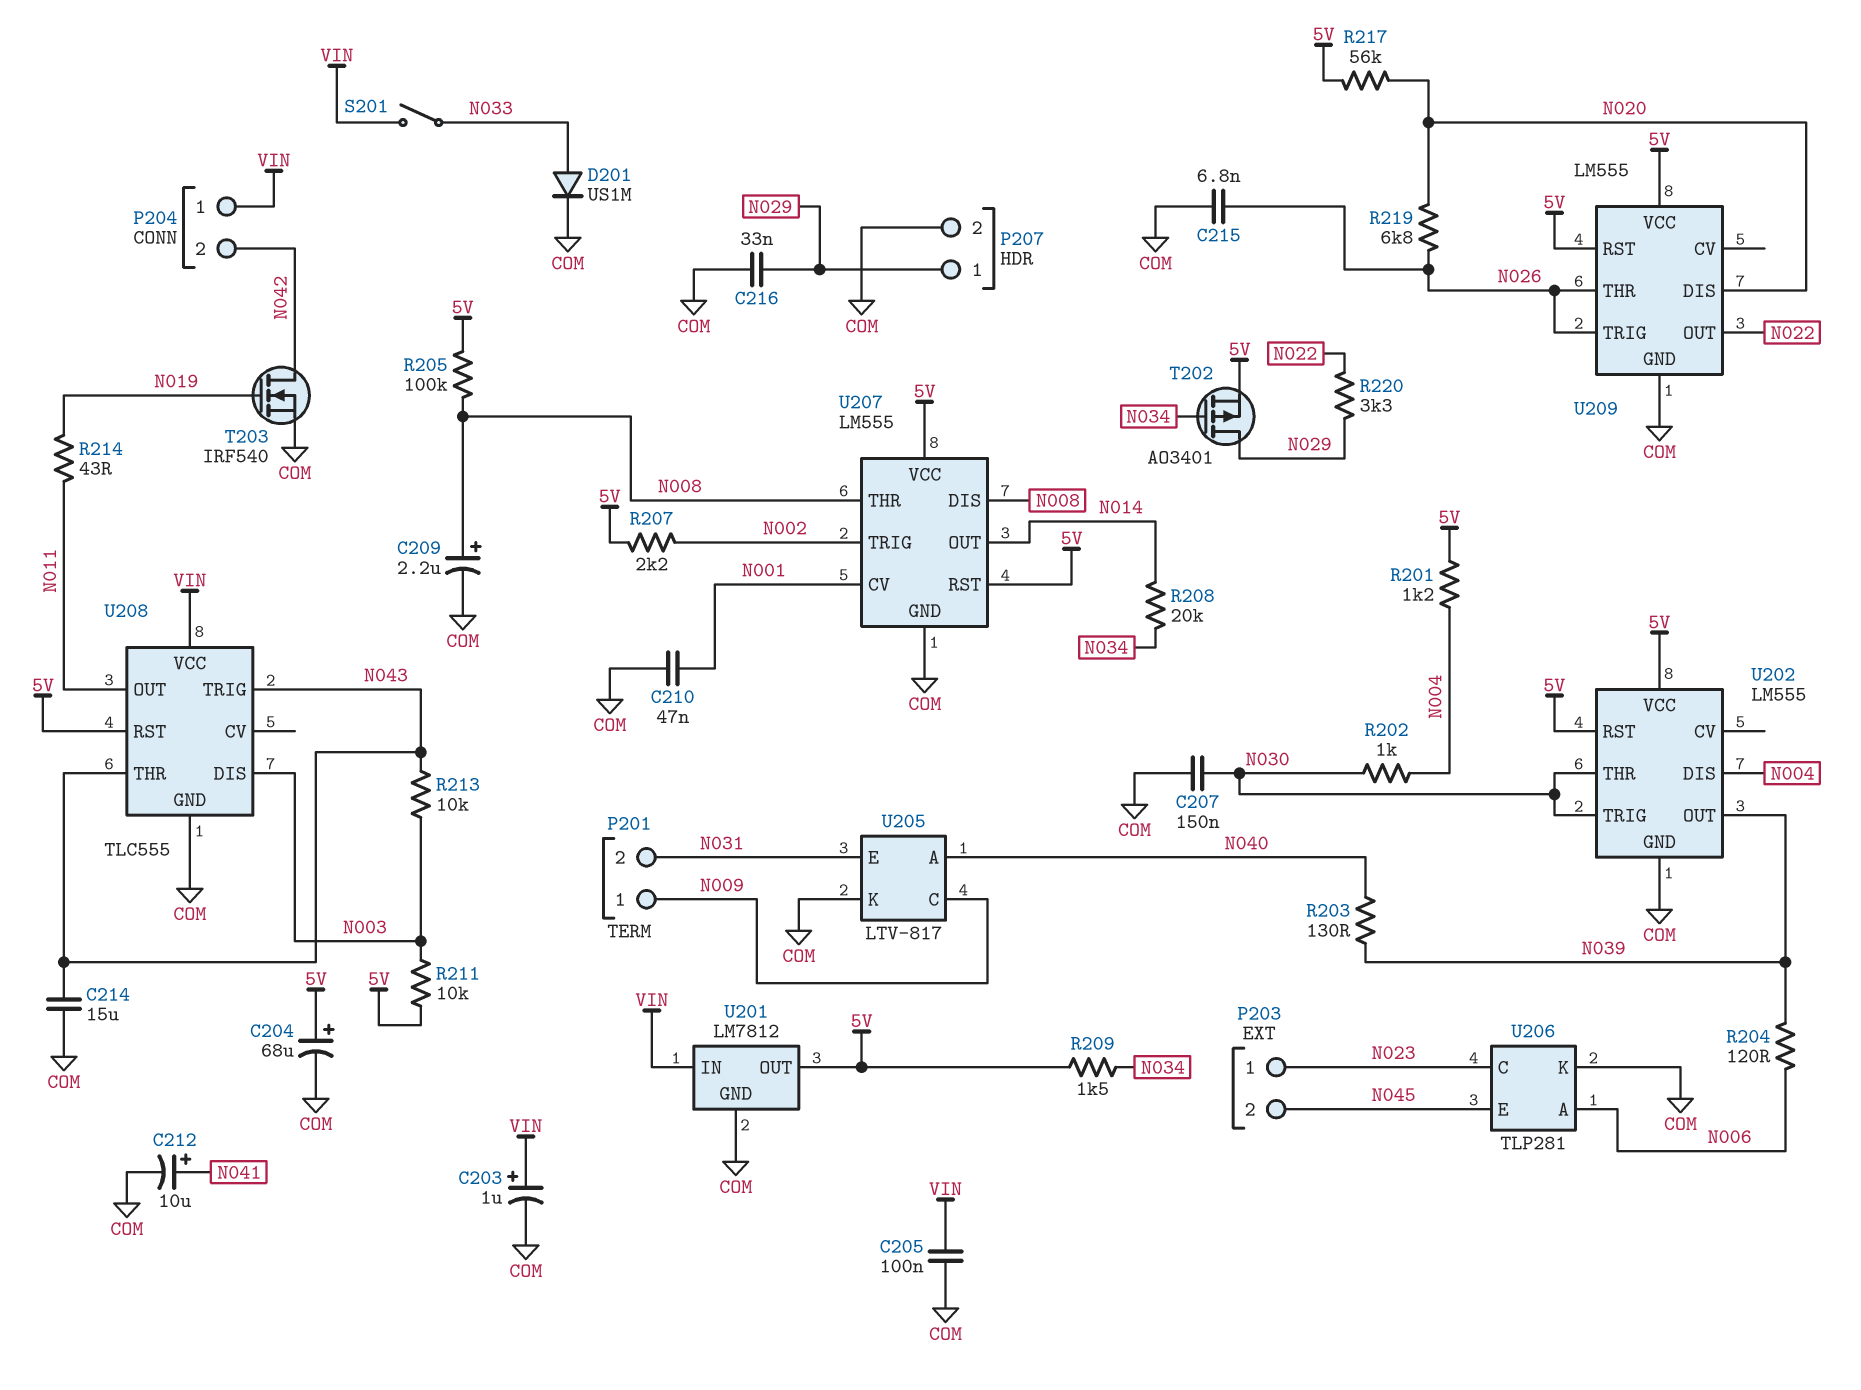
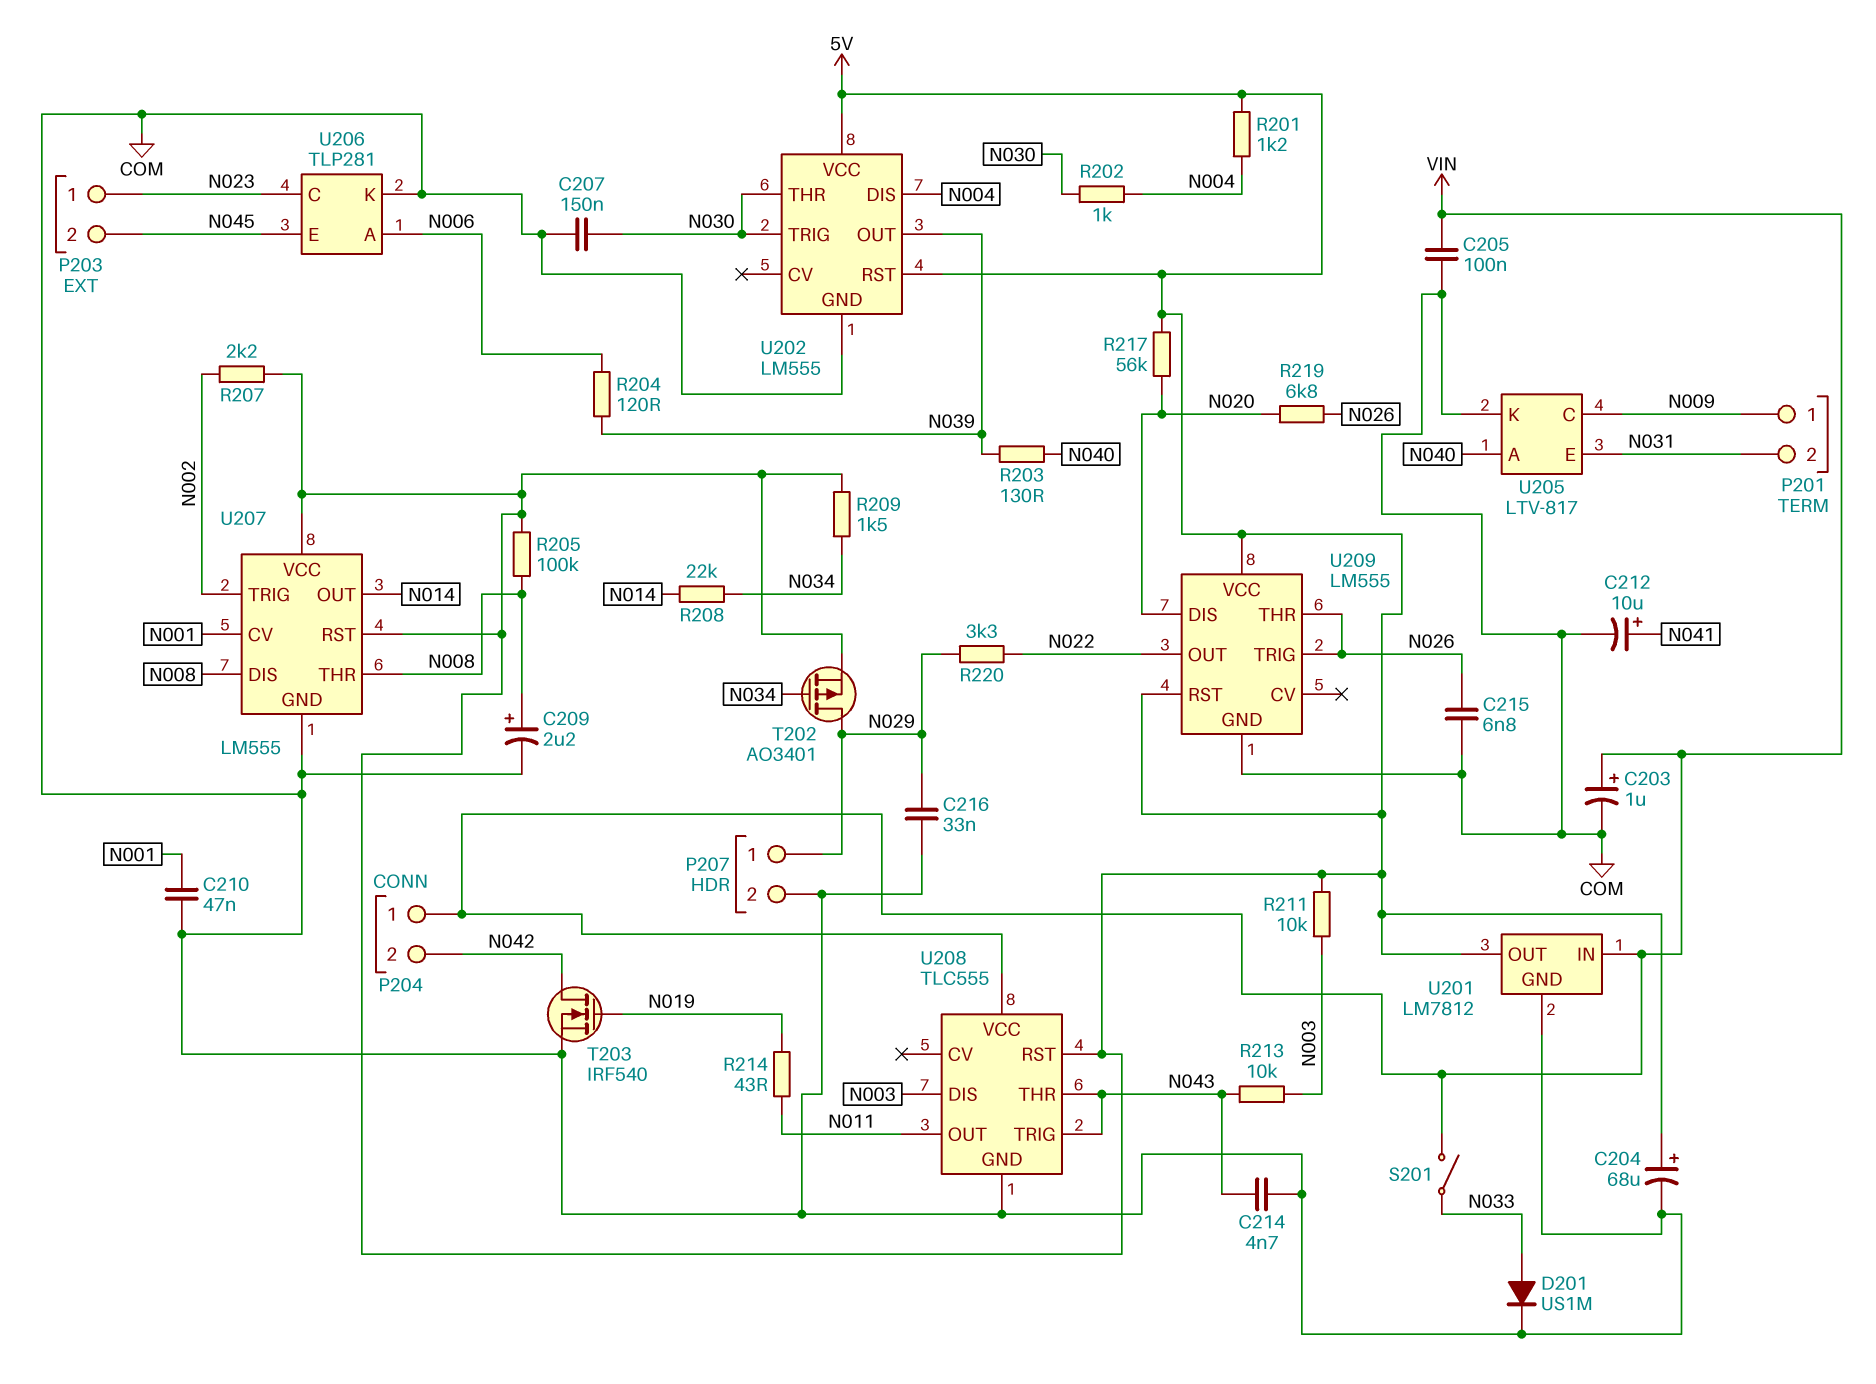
C214: 15uF (COM, N043) -> 4.7nF (COM, N043)
R208: 20k (N014, N034) -> 22k (N014, N034)

